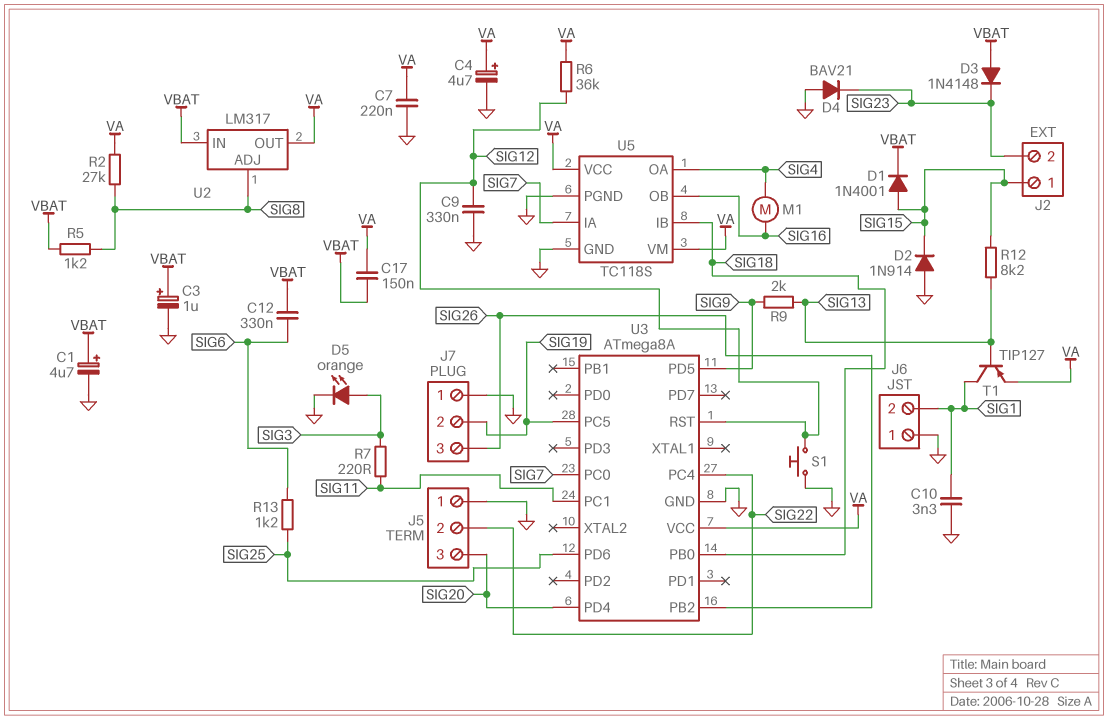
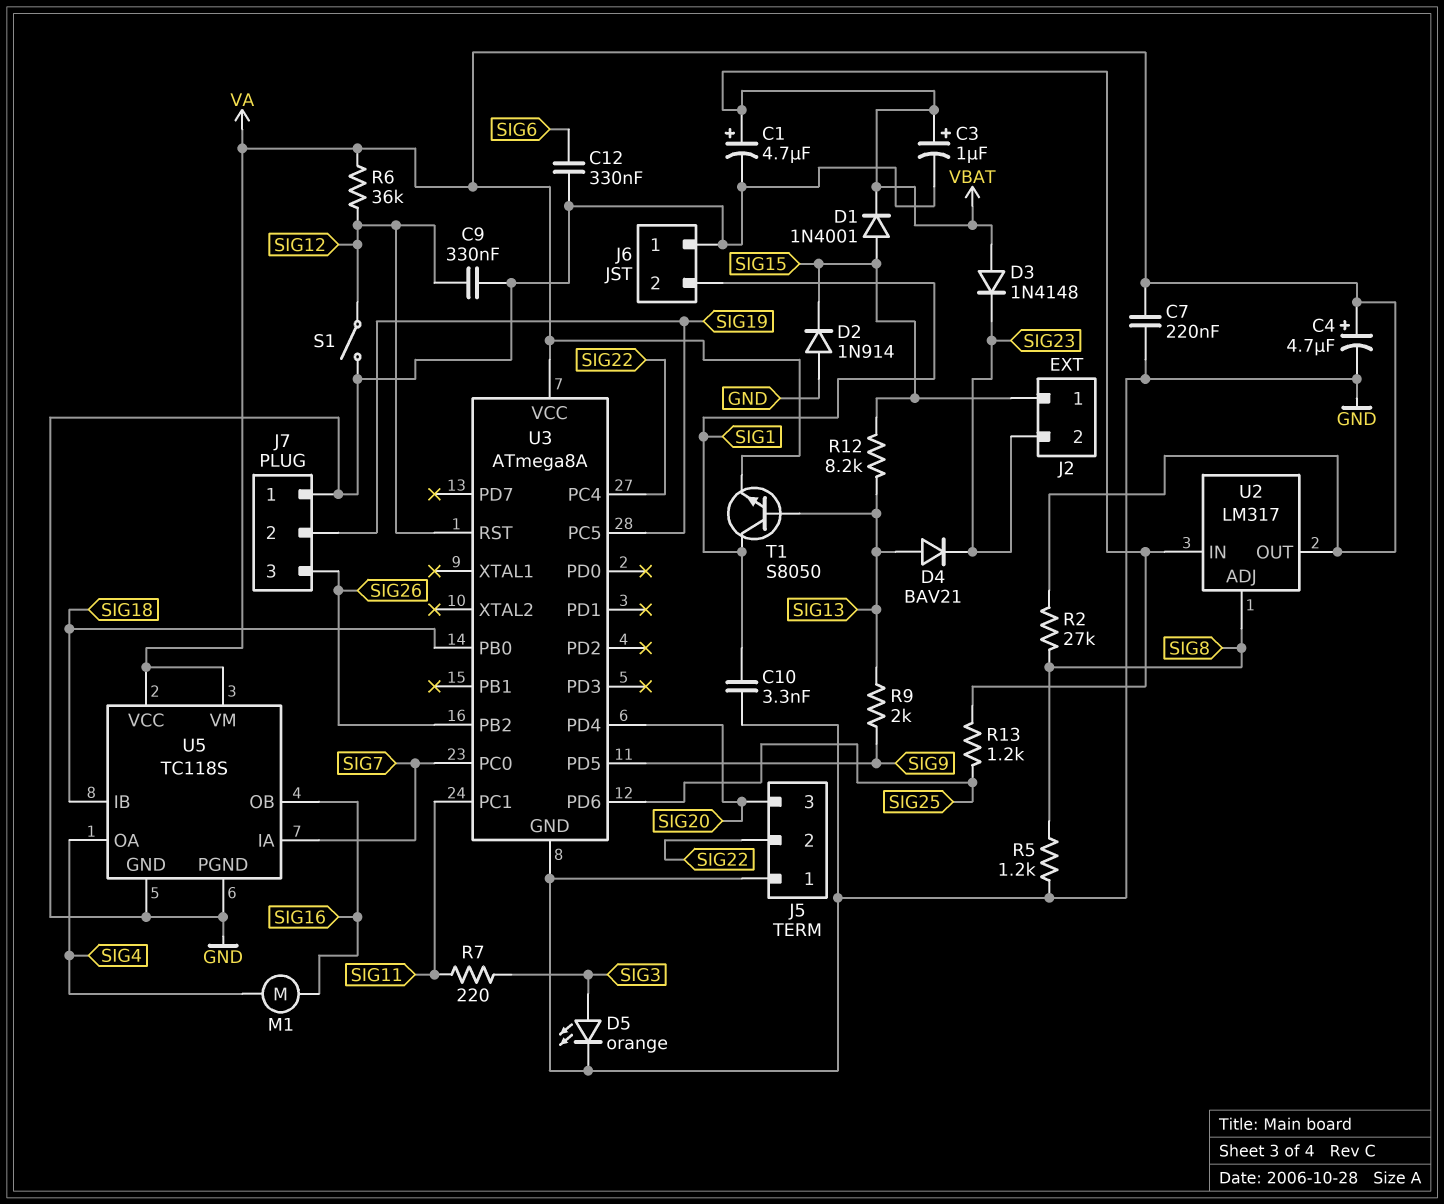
C12: 330nF (SIG6, VBAT) -> 330nF (GND, SIG6)
C17: 150nF (VA, VBAT) -> none
D4: diode BAV21 (A GND, K SIG23) -> diode BAV21 (A SIG13, K SIG23)
R5: 1.2k (SIG8, VBAT) -> 1.2k (GND, SIG8)
R13: 1.2k (SIG6, SIG25) -> 1.2k (SIG25, VBAT)
S1: button (GND, SIG12) -> switch (GND, SIG12)
T1: PNP TIP127 (B SIG13, C SIG1, E VA) -> NPN S8050 (B SIG13, C SIG1, E VA)

